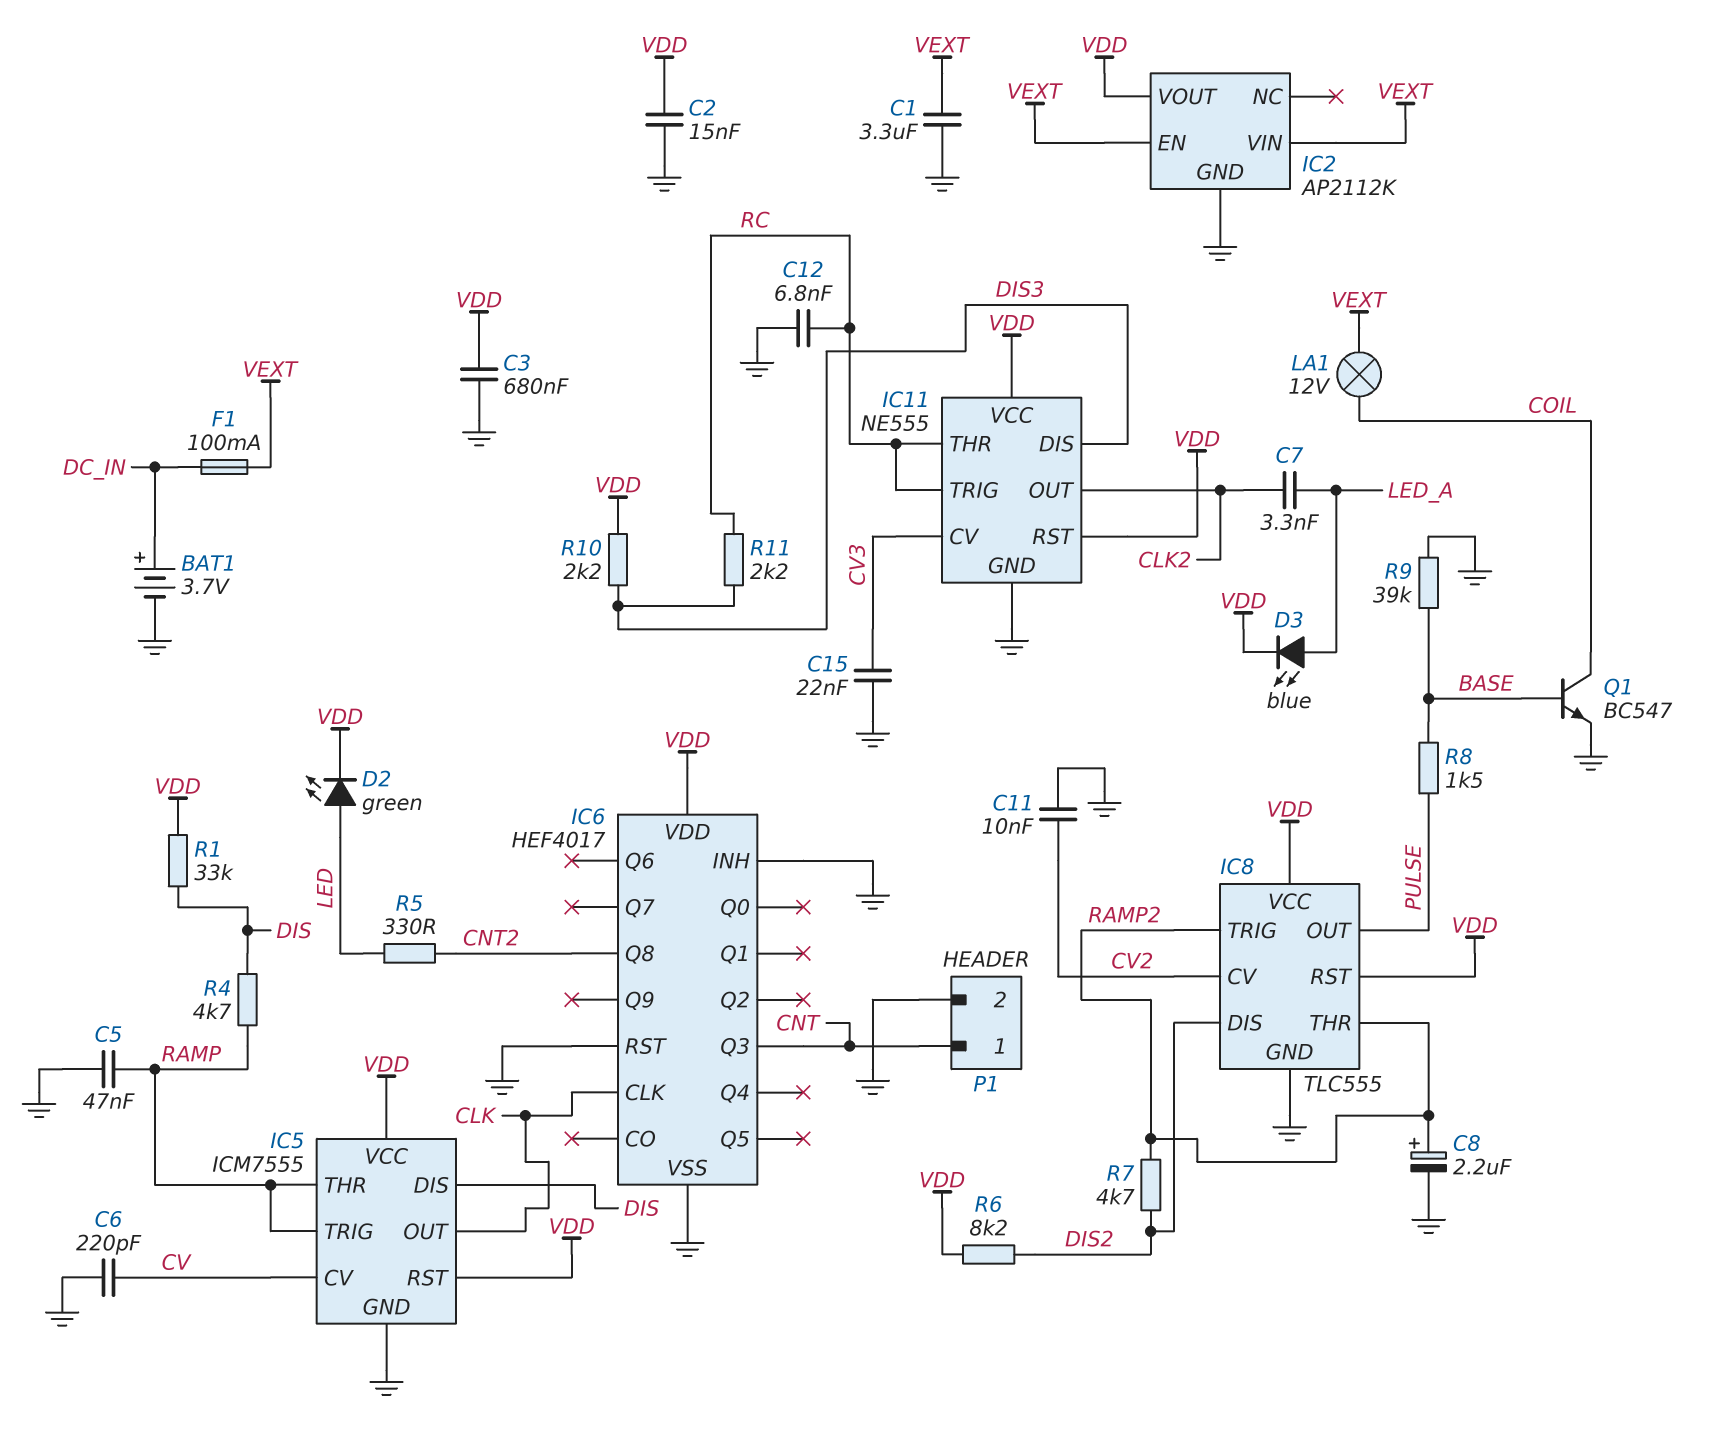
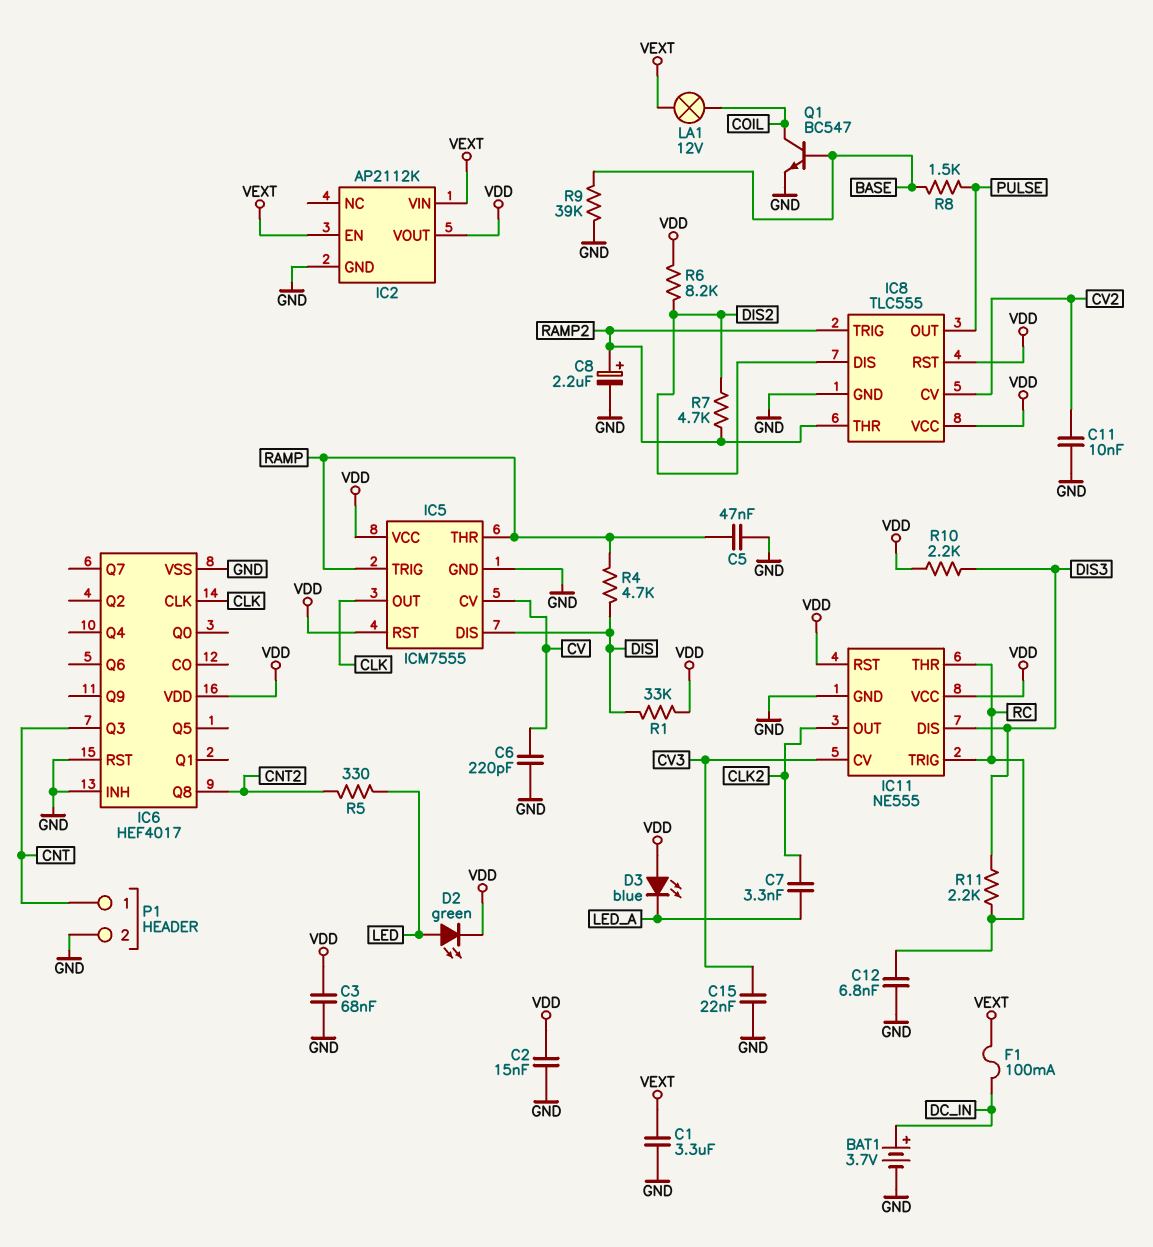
C3: 680nF (GND, VDD) -> 68nF (GND, VDD)
D3: LED blue (A LED_A, K VDD) -> LED blue (A VDD, K LED_A)

